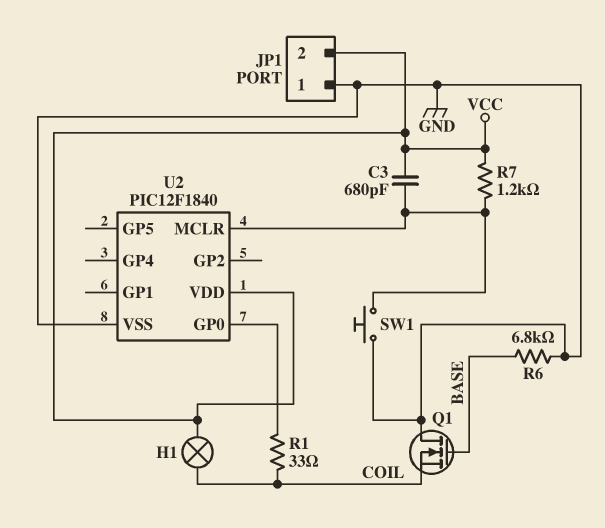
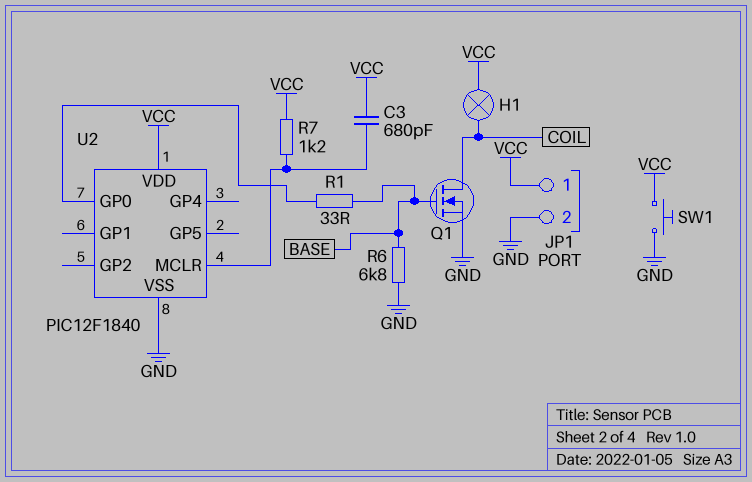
JP1 pin 1: GND -> VCC
JP1 pin 2: VCC -> GND
Q1: NMOS (G BASE, D GND, S COIL) -> NMOS (G BASE, D COIL, S GND)
R1: 33 (COIL, U2/GP0) -> 33 (BASE, U2/GP0)
SW1: button (GND, U2/MCLR) -> button (GND, VCC)

